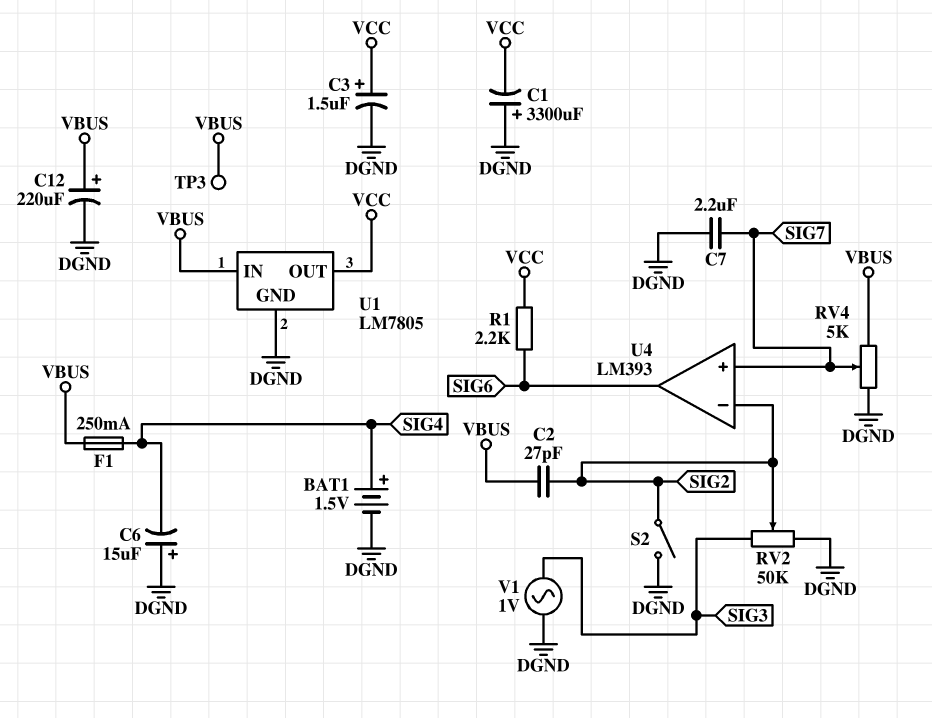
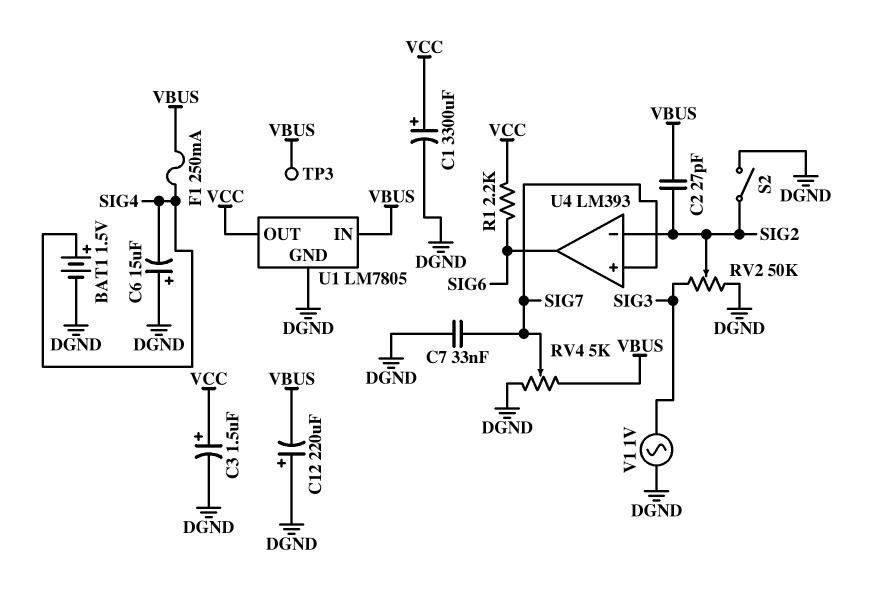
C1: 3300uF (plus DGND, minus VCC) -> 3300uF (plus VCC, minus DGND)
C7: 2.2uF (DGND, SIG7) -> 33nF (DGND, SIG7)
C12: 220uF (plus VBUS, minus DGND) -> 220uF (plus DGND, minus VBUS)

